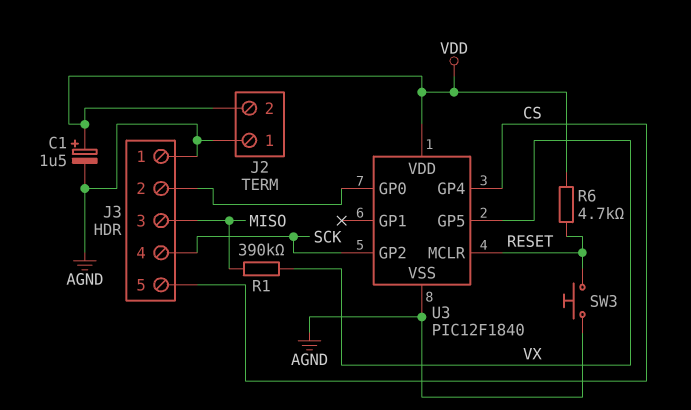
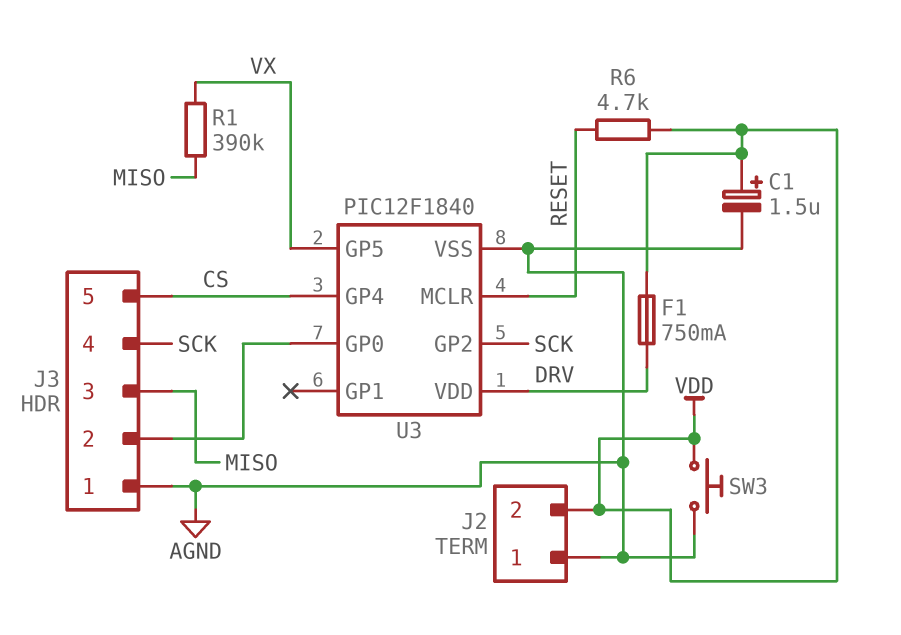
F1: none -> 750mA (DRV, VDD)
SW3: button (AGND, RESET) -> button (AGND, VDD)
U3 pin VDD: VDD -> DRV

